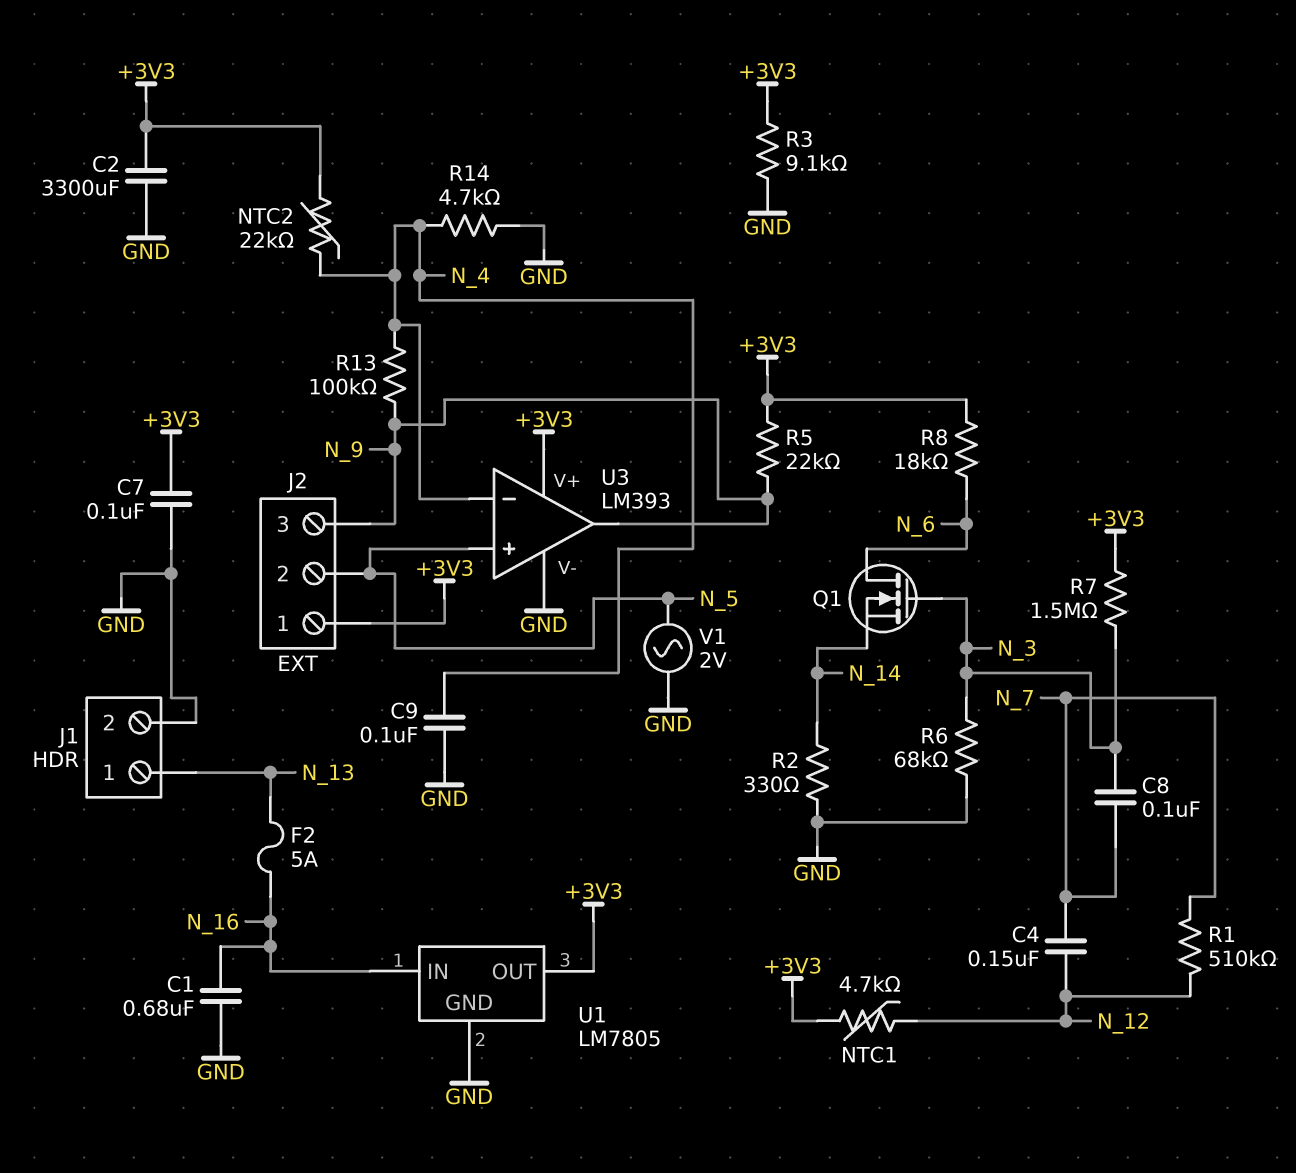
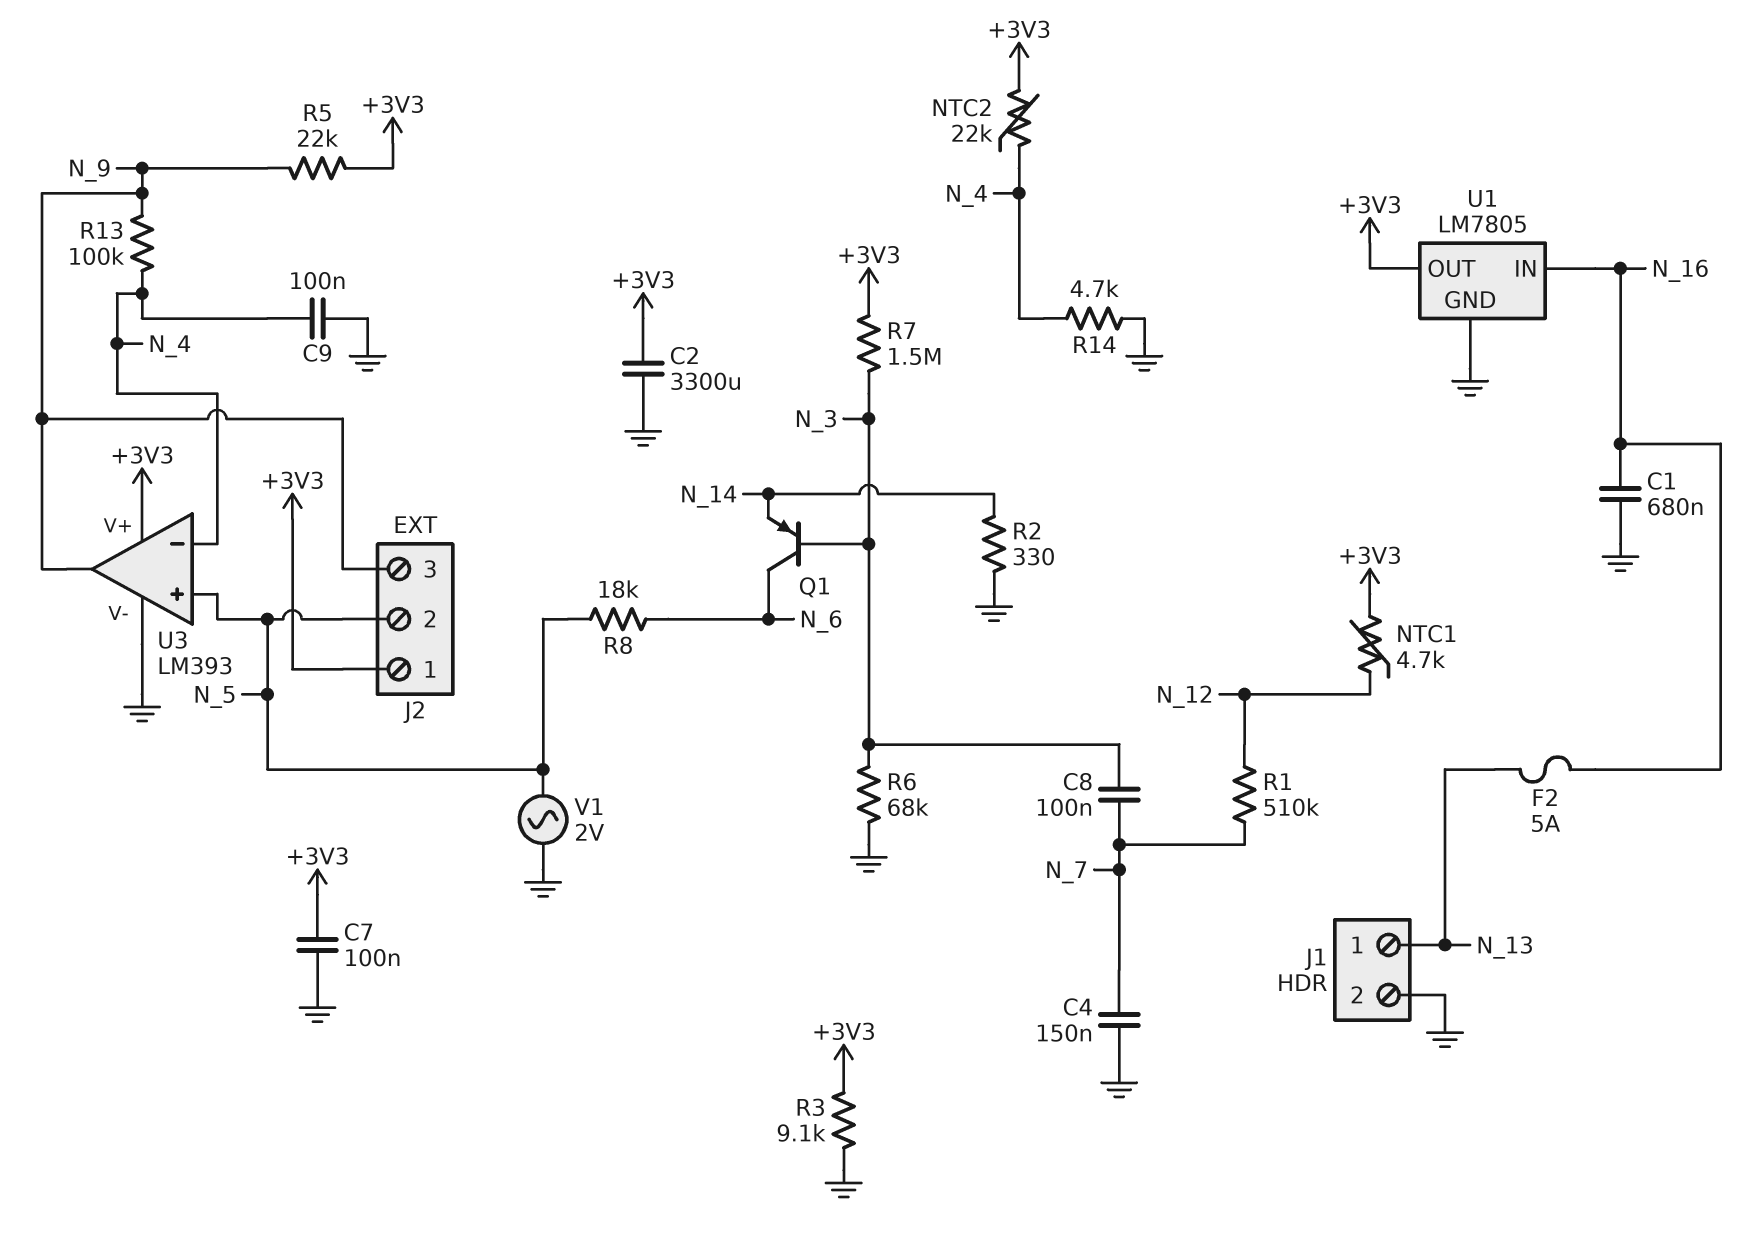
C4: 150nF (N_7, N_12) -> 150nF (GND, N_7)
Q1: NMOS (G N_3, D N_6, S N_14) -> PNP (B N_3, C N_6, E N_14)
R8: 18k (+3V3, N_6) -> 18k (N_5, N_6)

